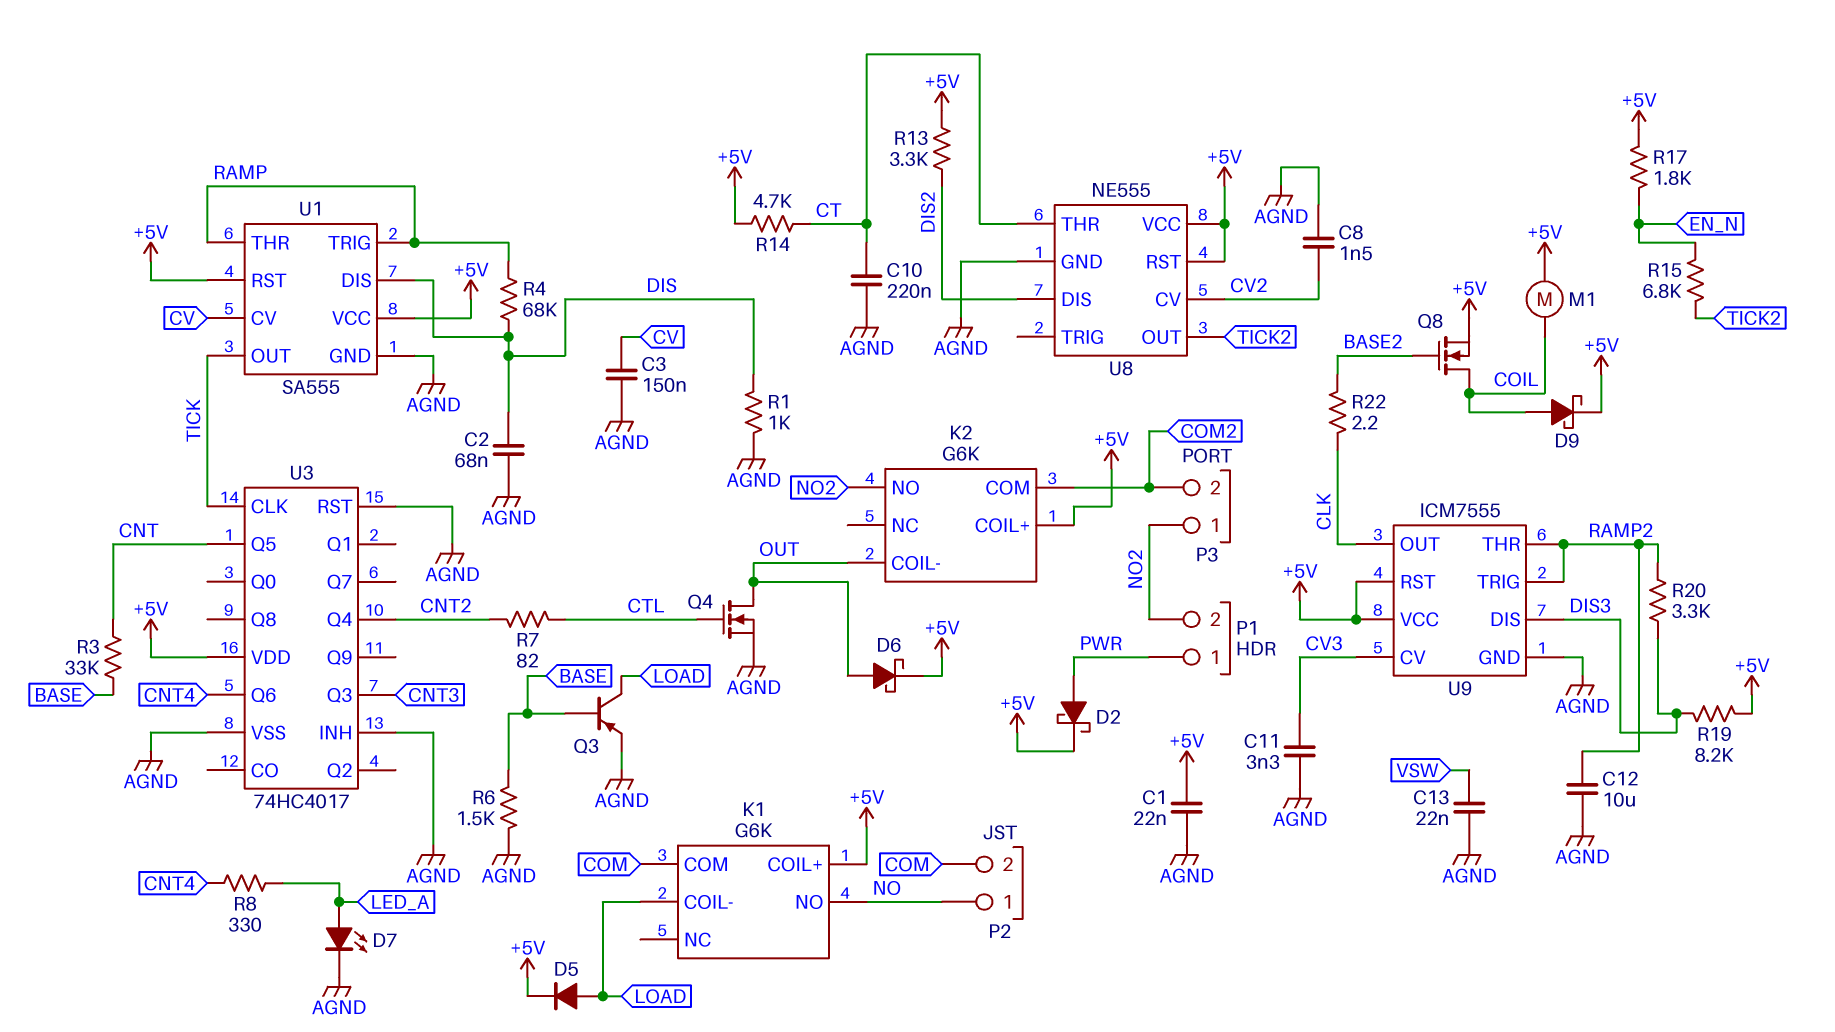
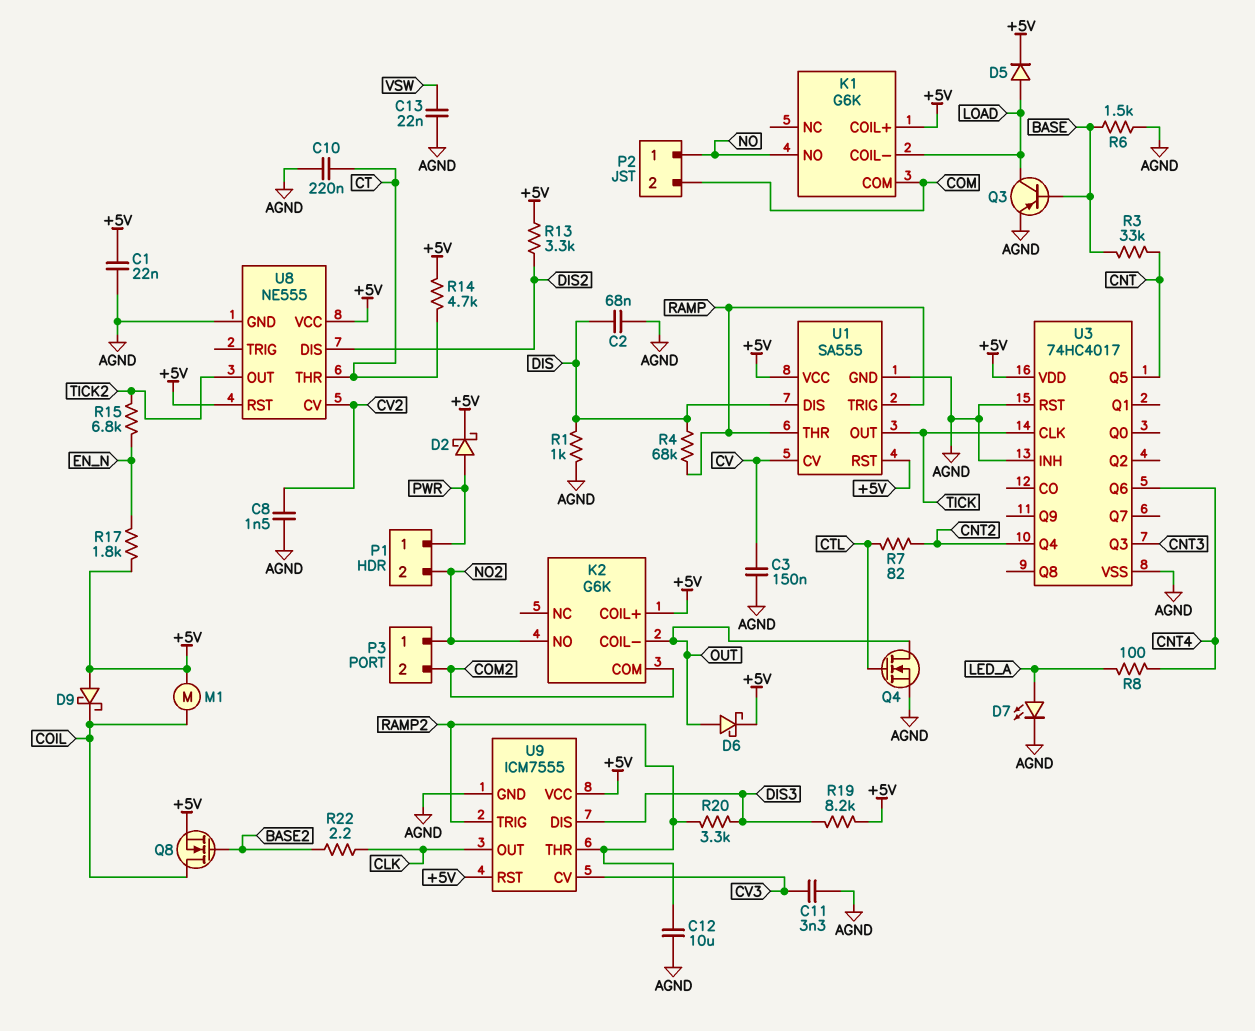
D9: schottky (A COIL, K +5V) -> schottky (A +5V, K COIL)
R8: 330 (CNT4, LED_A) -> 100 (CNT4, LED_A)

